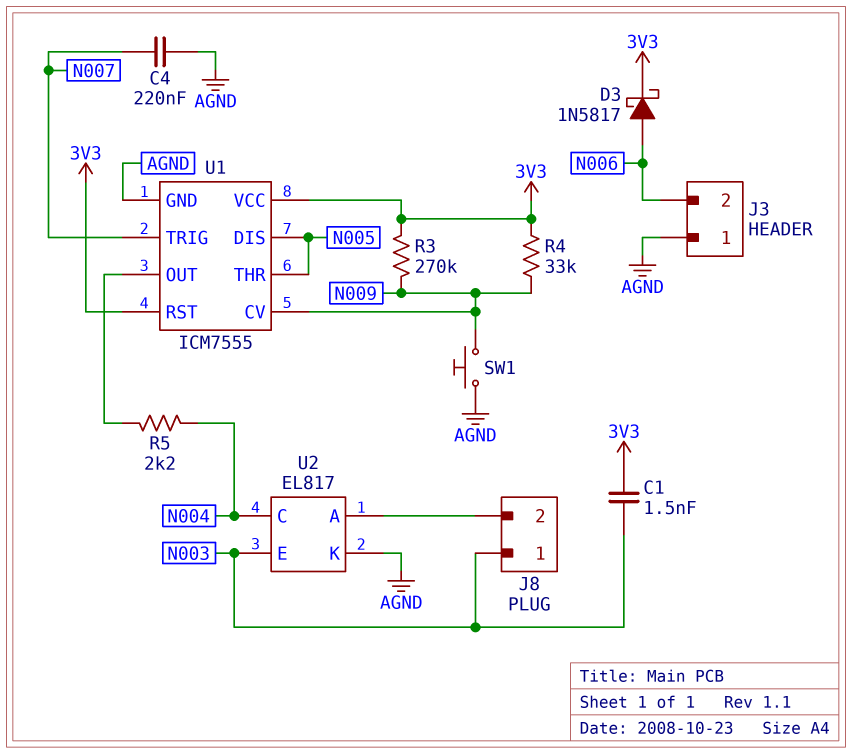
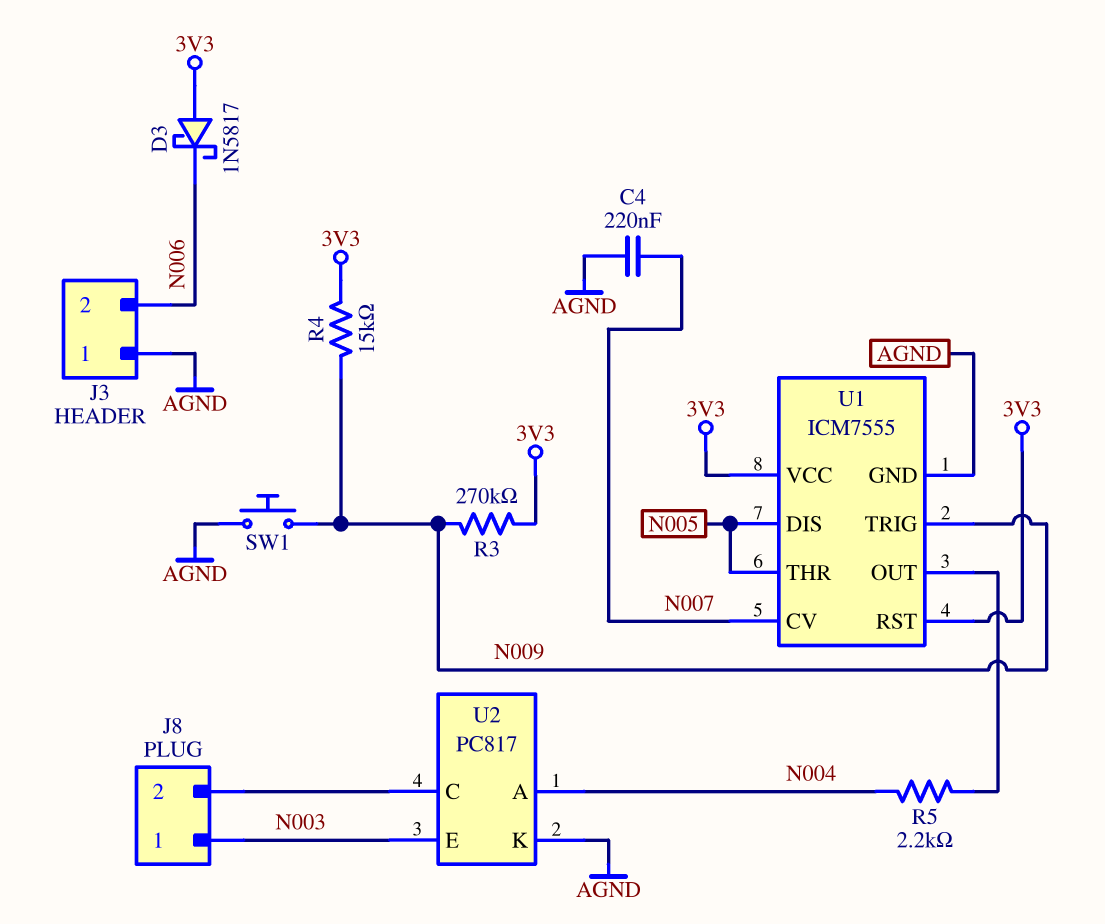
C1: 1.5nF (3V3, N003) -> none
D3: schottky 1N5817 (A N006, K 3V3) -> schottky 1N5817 (A 3V3, K N006)
R4: 33k (3V3, N009) -> 15k (3V3, N009)
U1 pin CV: N009 -> N007
U1 pin TRIG: N007 -> N009
U2: EL817 -> PC817
U2 pin A: J8/2 -> N004
U2 pin C: N004 -> J8/2

